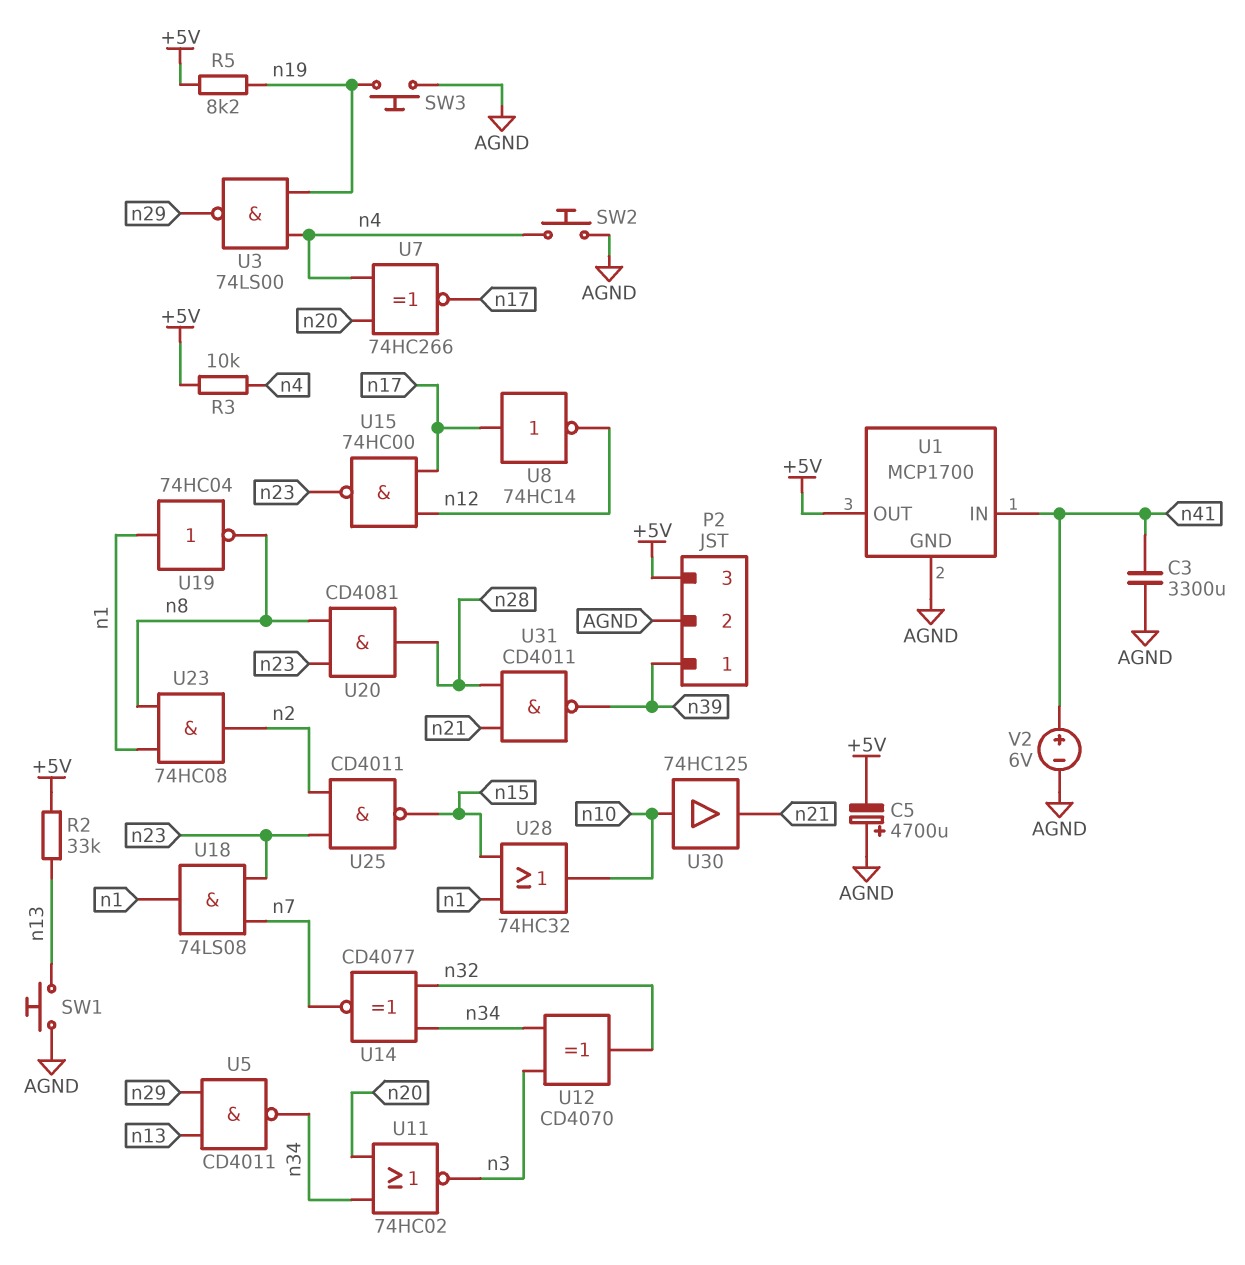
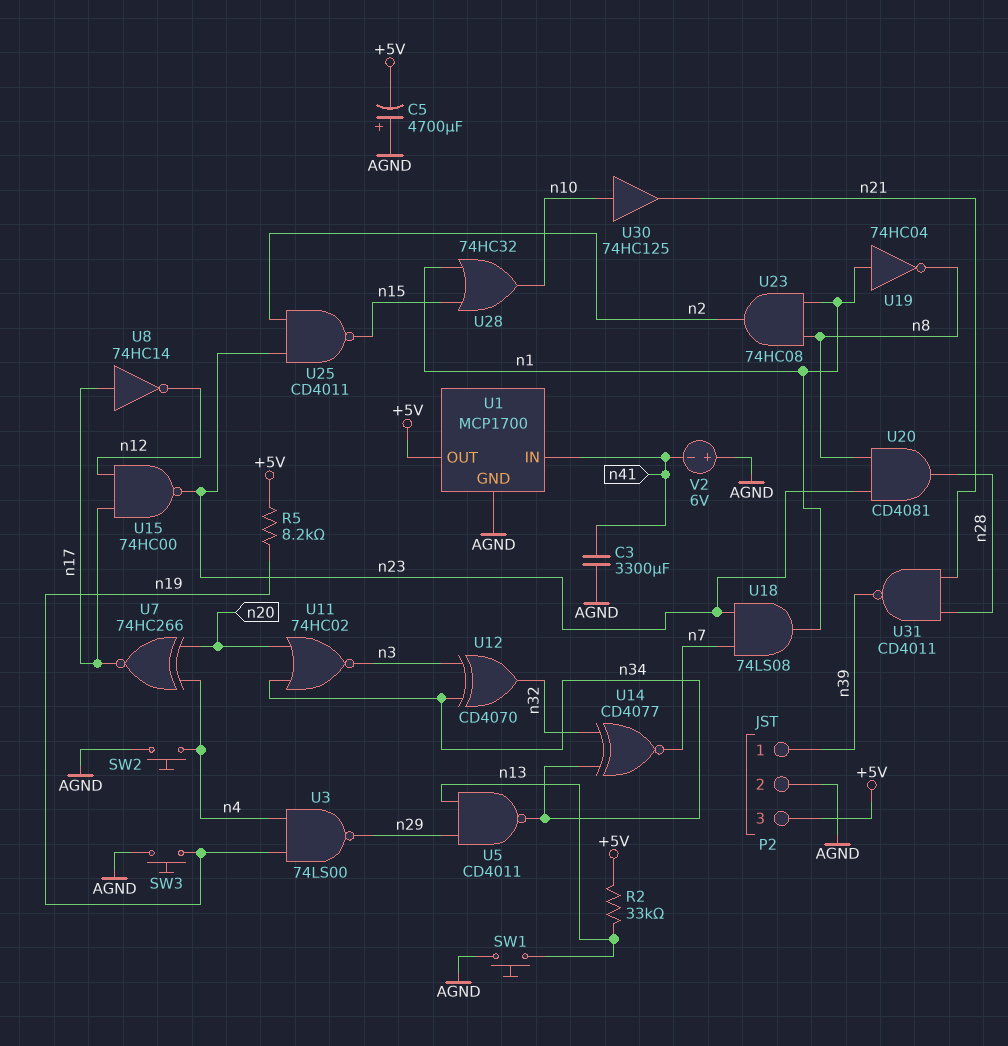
R3: 10k (+5V, n4) -> none
V2: 6V (plus n41, minus AGND) -> 6V (plus AGND, minus n41)

